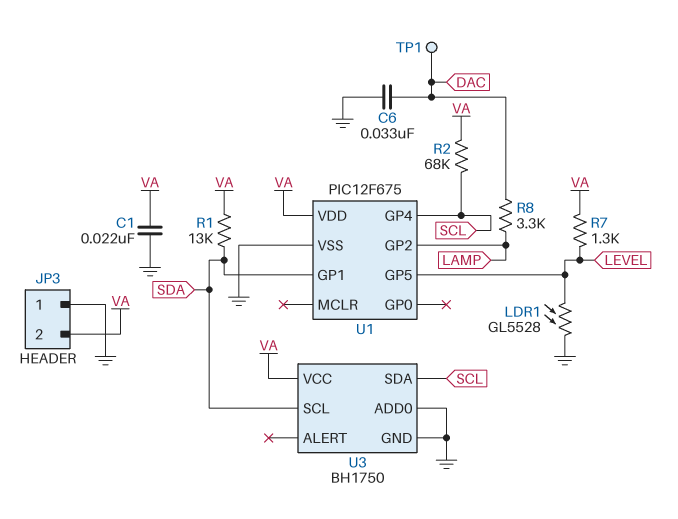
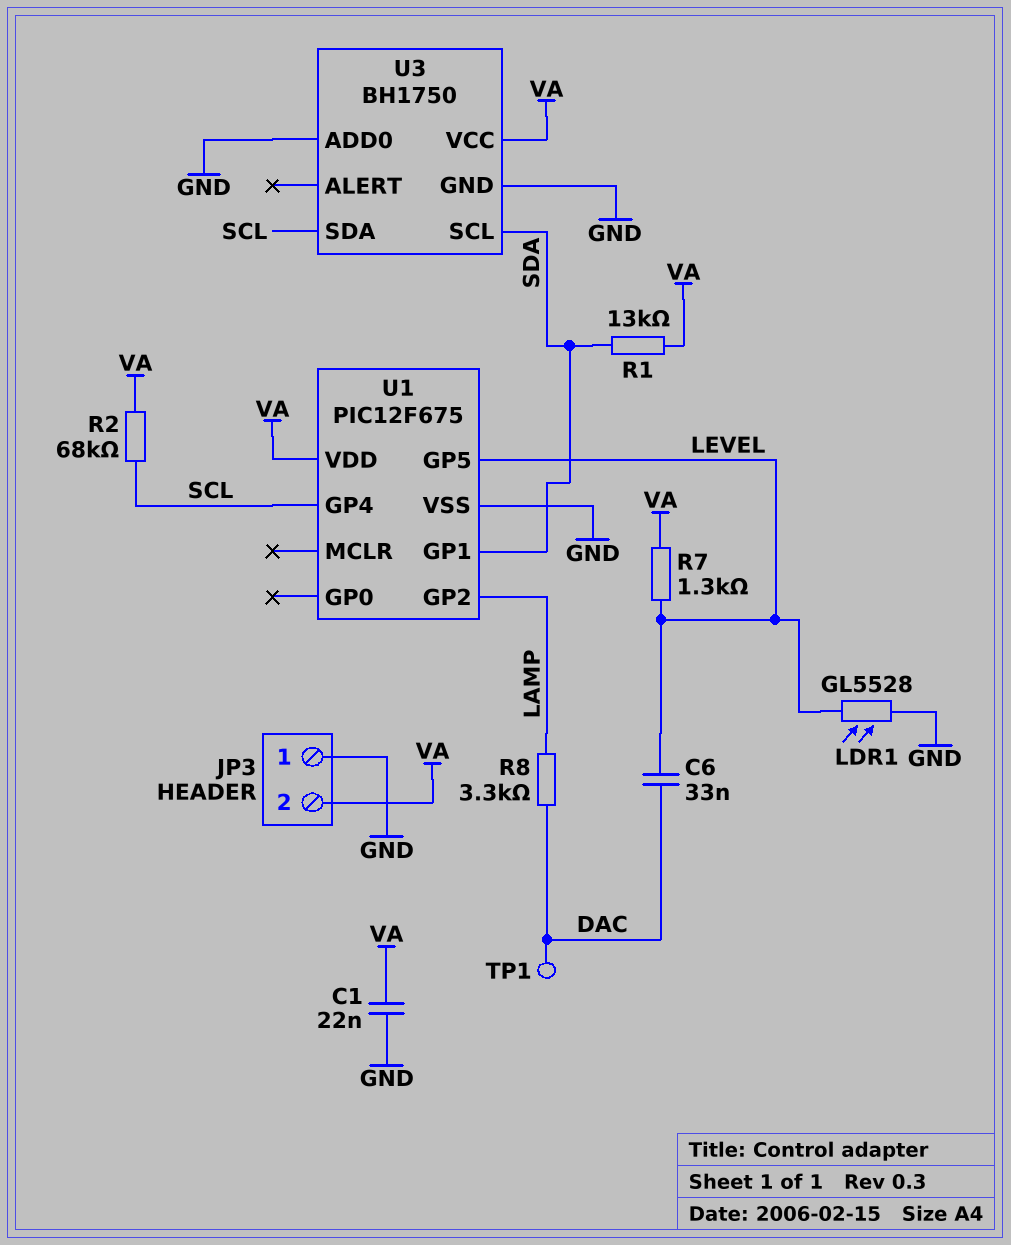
C6: 33nF (DAC, GND) -> 33nF (DAC, LEVEL)

